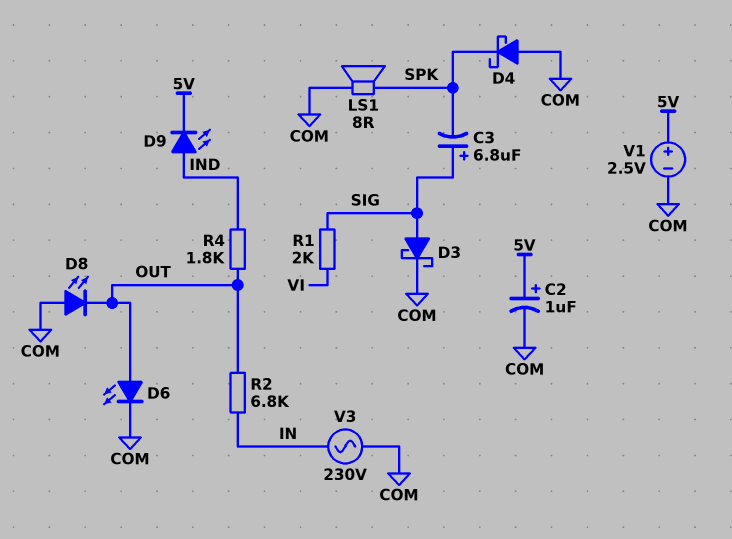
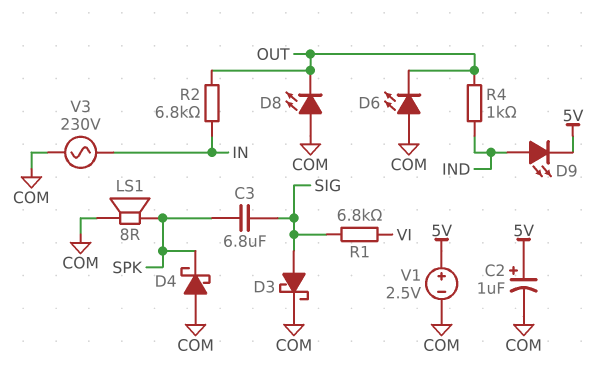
C3: 6.8uF (plus SIG, minus SPK) -> 6.8uF (SIG, SPK)
D6: LED (A OUT, K COM) -> LED (A COM, K OUT)
R1: 2k (SIG, VI) -> 6.8k (SIG, VI)
R4: 1.8k (IND, OUT) -> 1k (IND, OUT)

